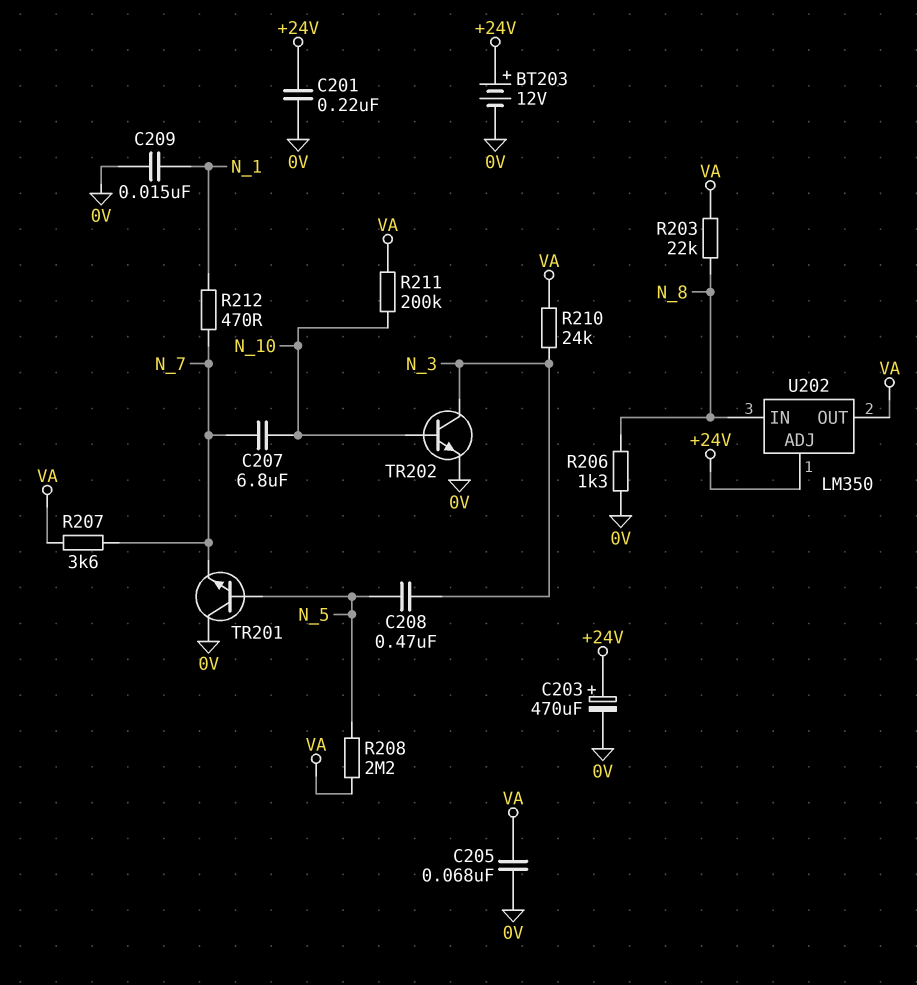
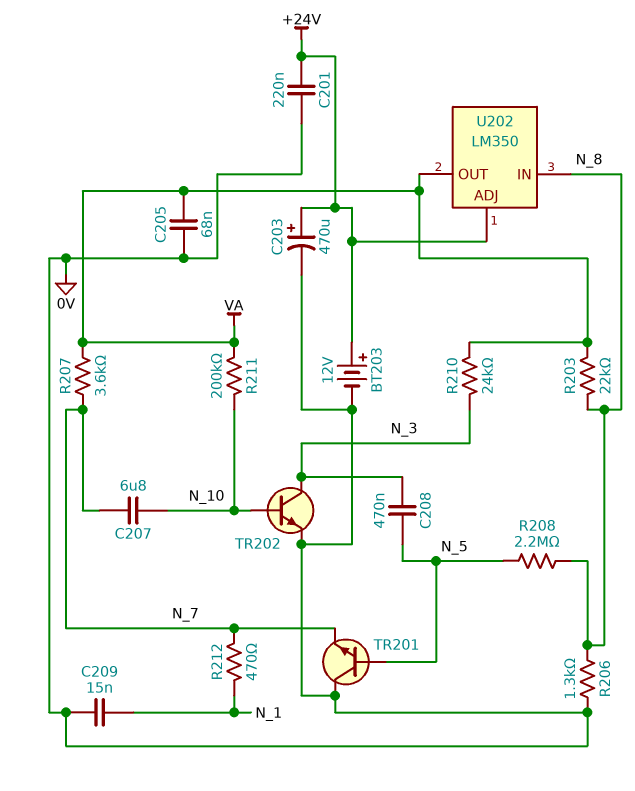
R208: 2.2M (N_5, VA) -> 2.2M (N_5, N_8)

